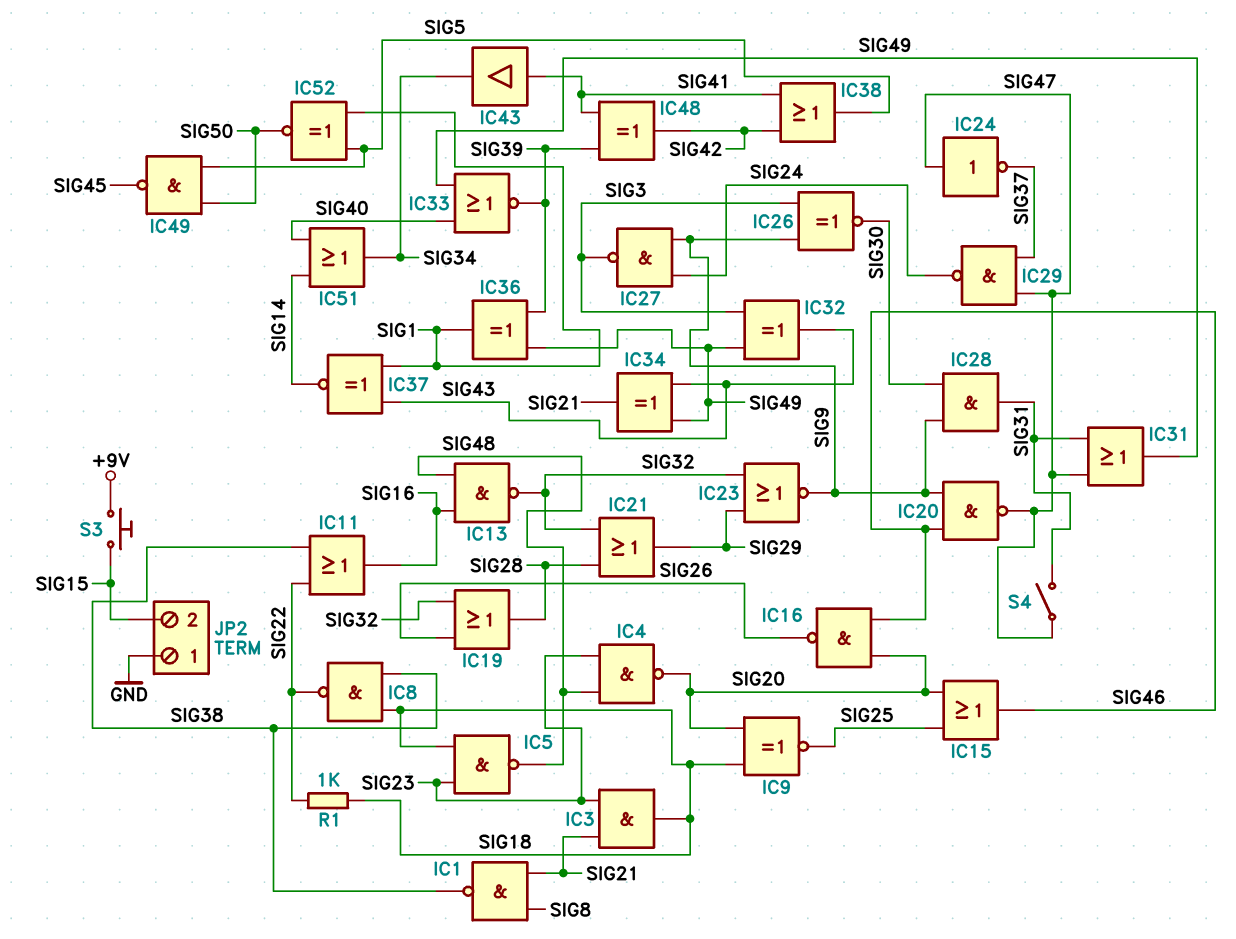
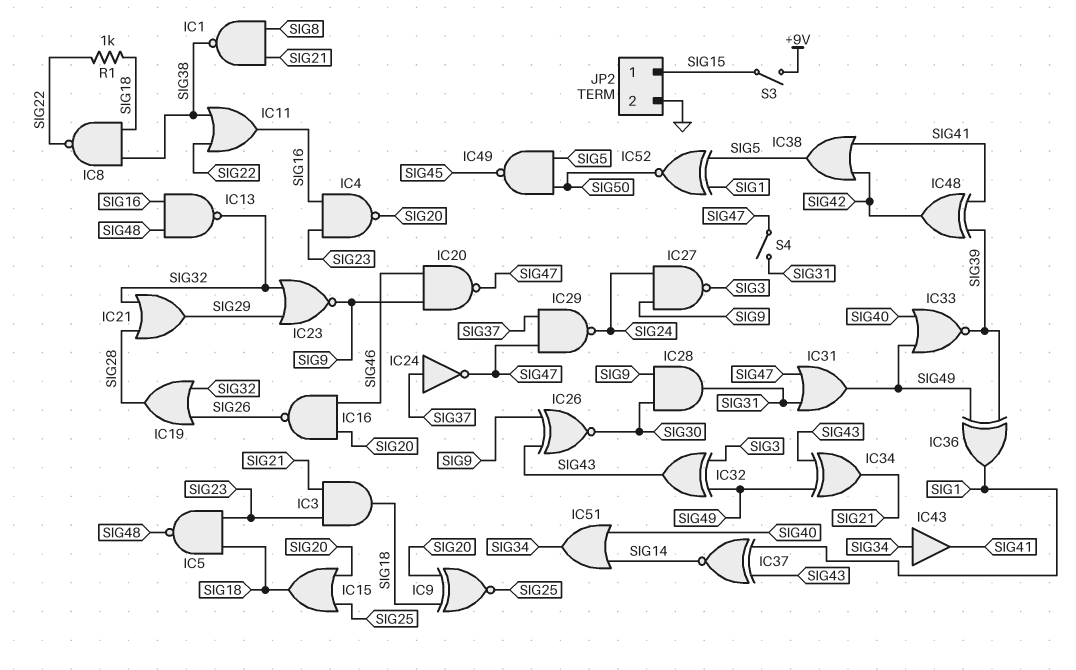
IC4: NAND (in SIG23, in SIG48, out SIG20) -> NAND (in SIG16, in SIG23, out SIG20)
IC15: OR (in SIG20, in SIG25, out SIG46) -> OR (in SIG20, in SIG25, out SIG18)
IC24: NOT (in SIG47, out SIG37) -> NOT (in SIG37, out SIG47)
IC26: XNOR (in SIG3, in SIG9, out SIG30) -> XNOR (in SIG9, in SIG43, out SIG30)
IC43: buffer (in SIG41, out SIG34) -> buffer (in SIG34, out SIG41)
JP2 pin 1: GND -> SIG15
JP2 pin 2: SIG15 -> GND
S3: button (+9V, SIG15) -> switch (+9V, SIG15)

